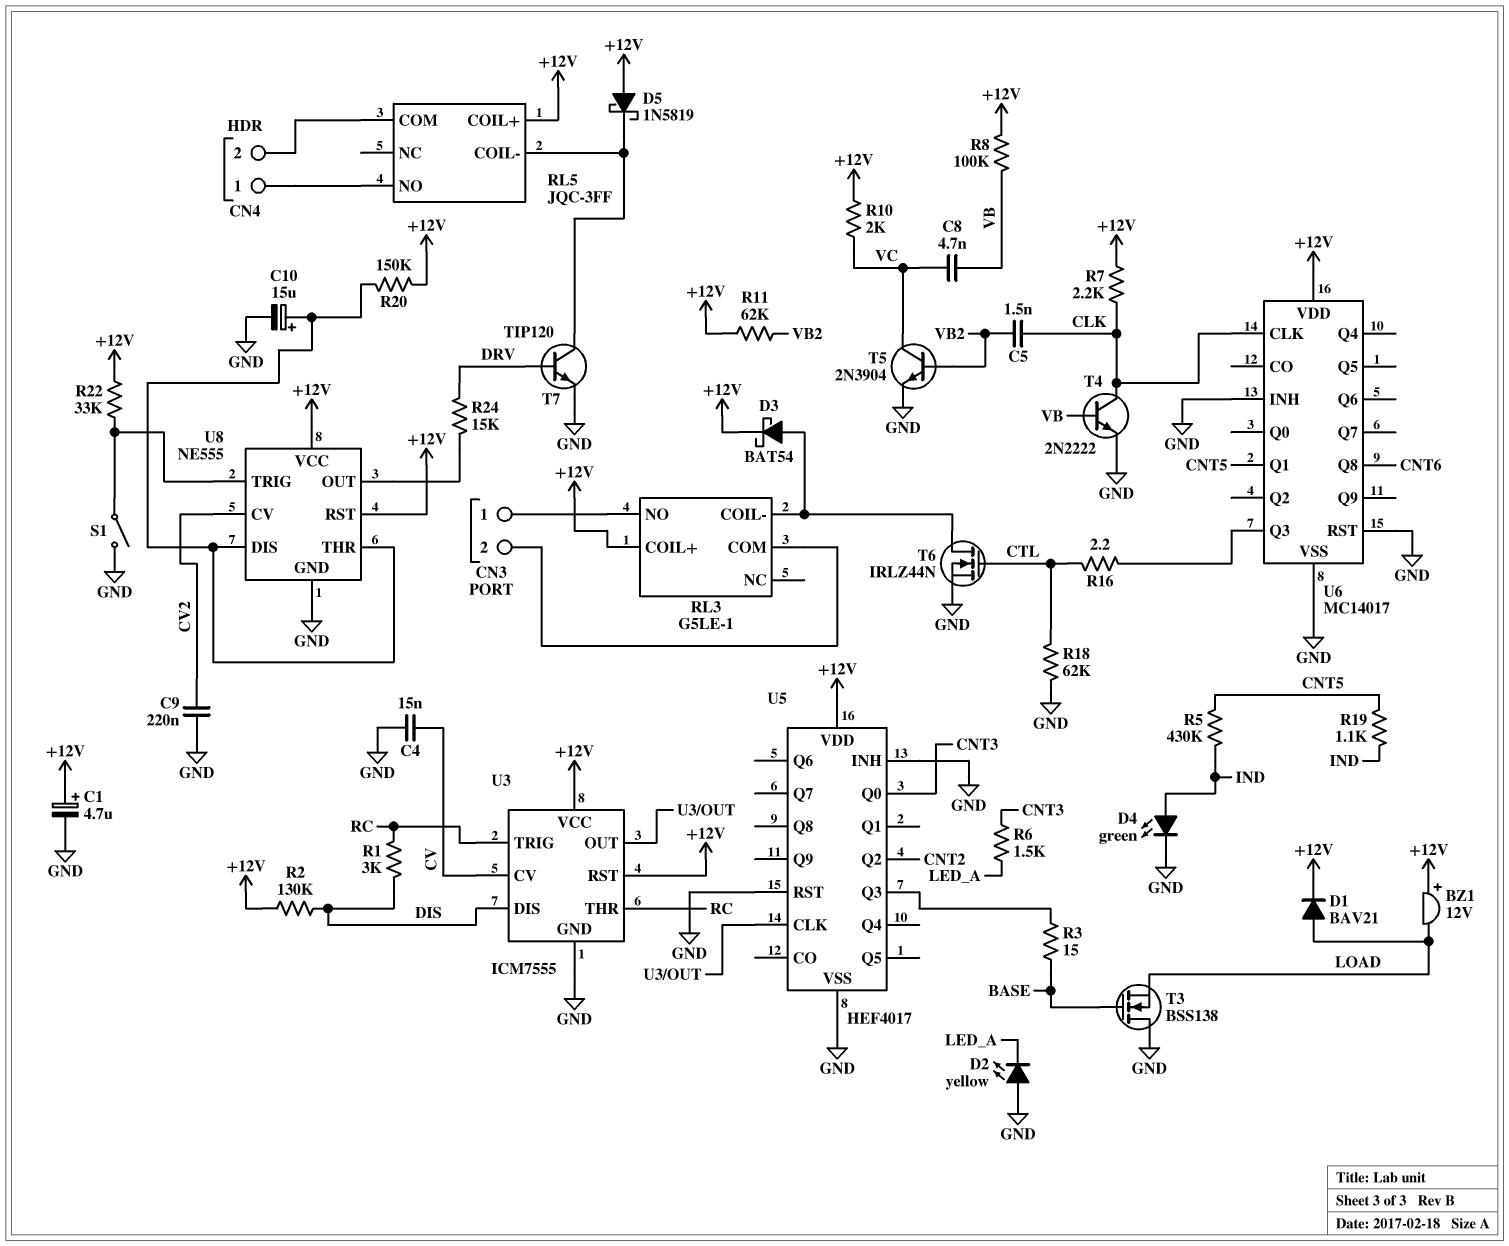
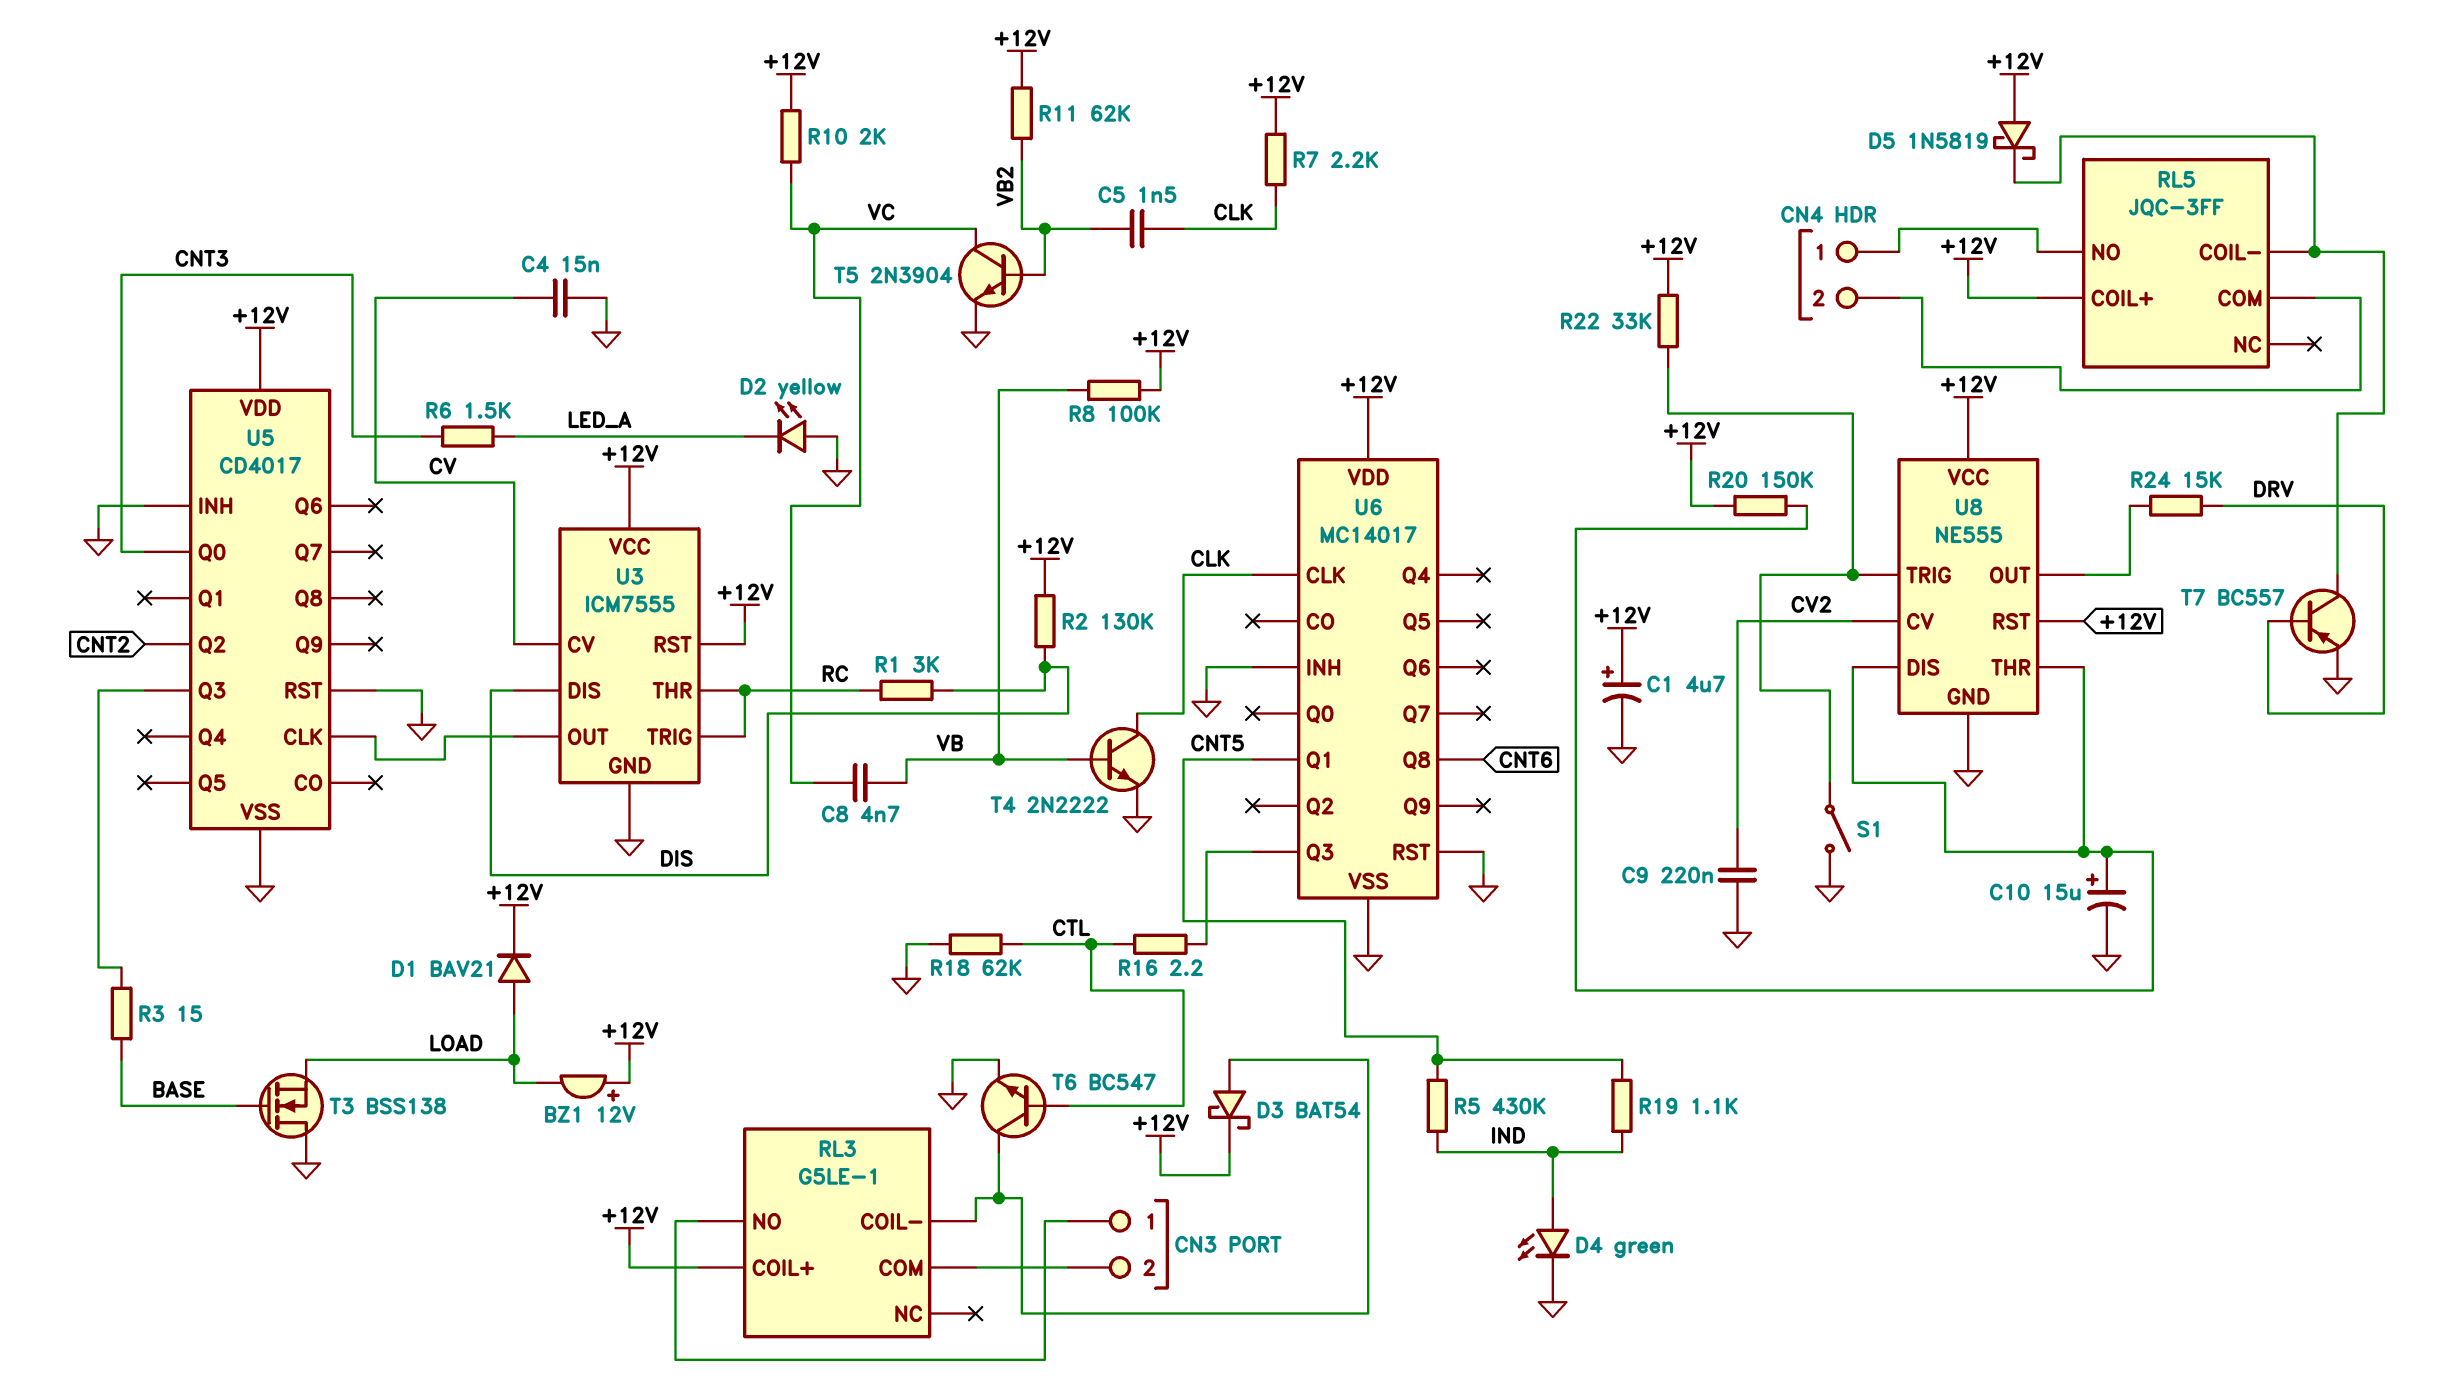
T6: NMOS IRLZ44N (G CTL, D RL3/COIL-, S GND) -> NPN BC547 (B CTL, C RL3/COIL-, E GND)
T7: NPN TIP120 (B DRV, C RL5/COIL-, E GND) -> PNP BC557 (B DRV, C RL5/COIL-, E GND)
U5: HEF4017 -> CD4017

